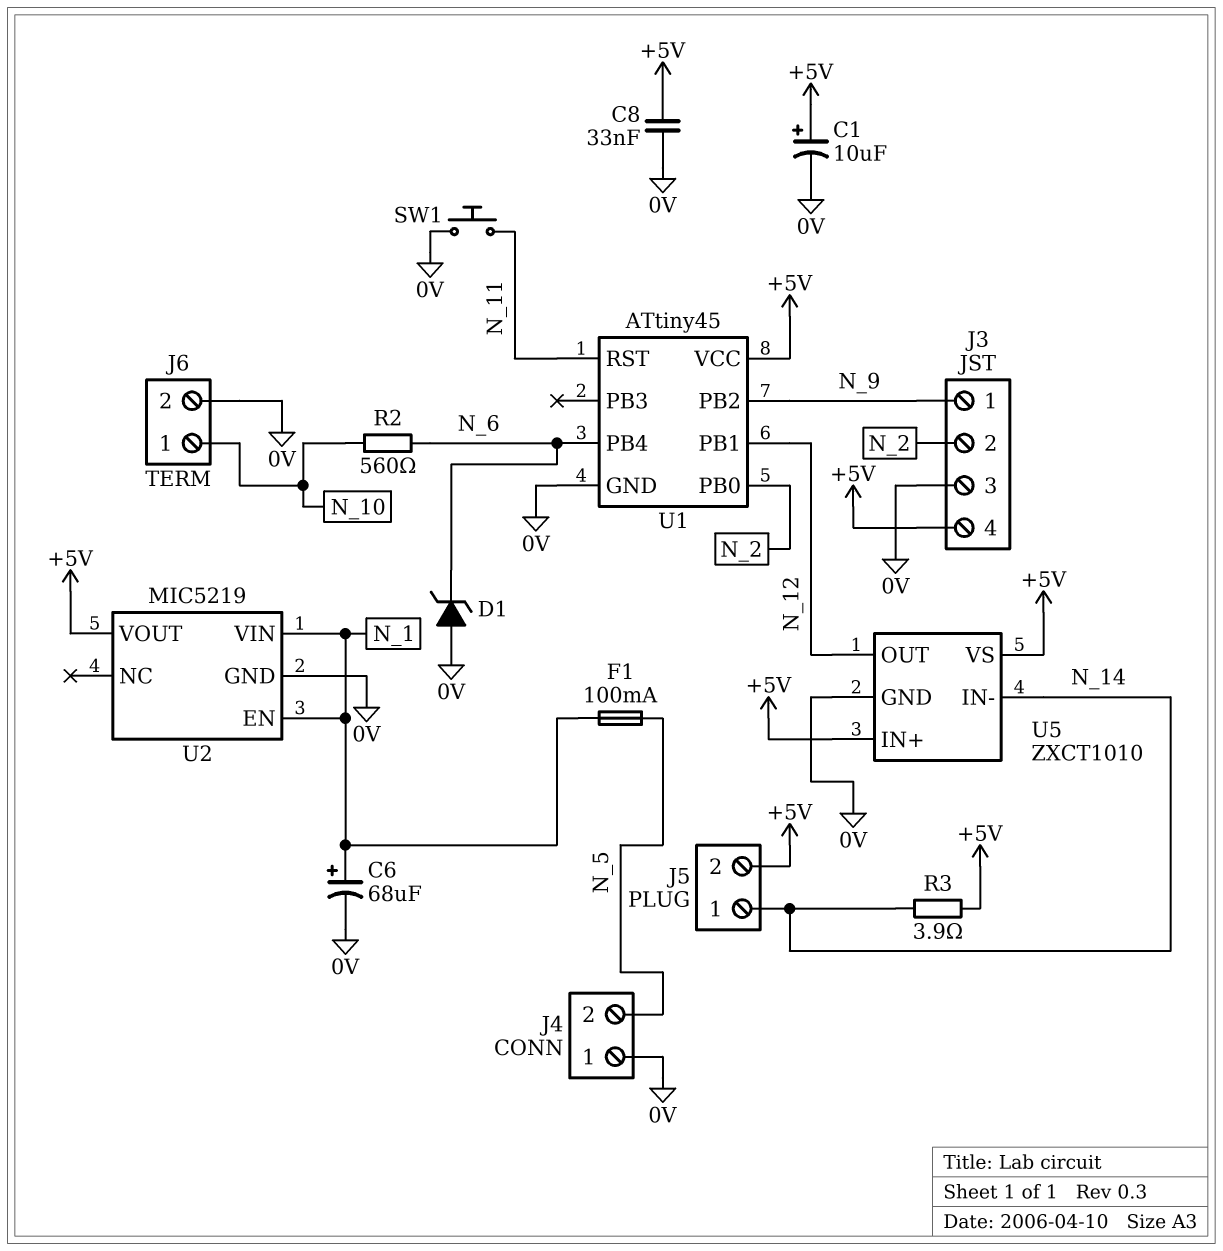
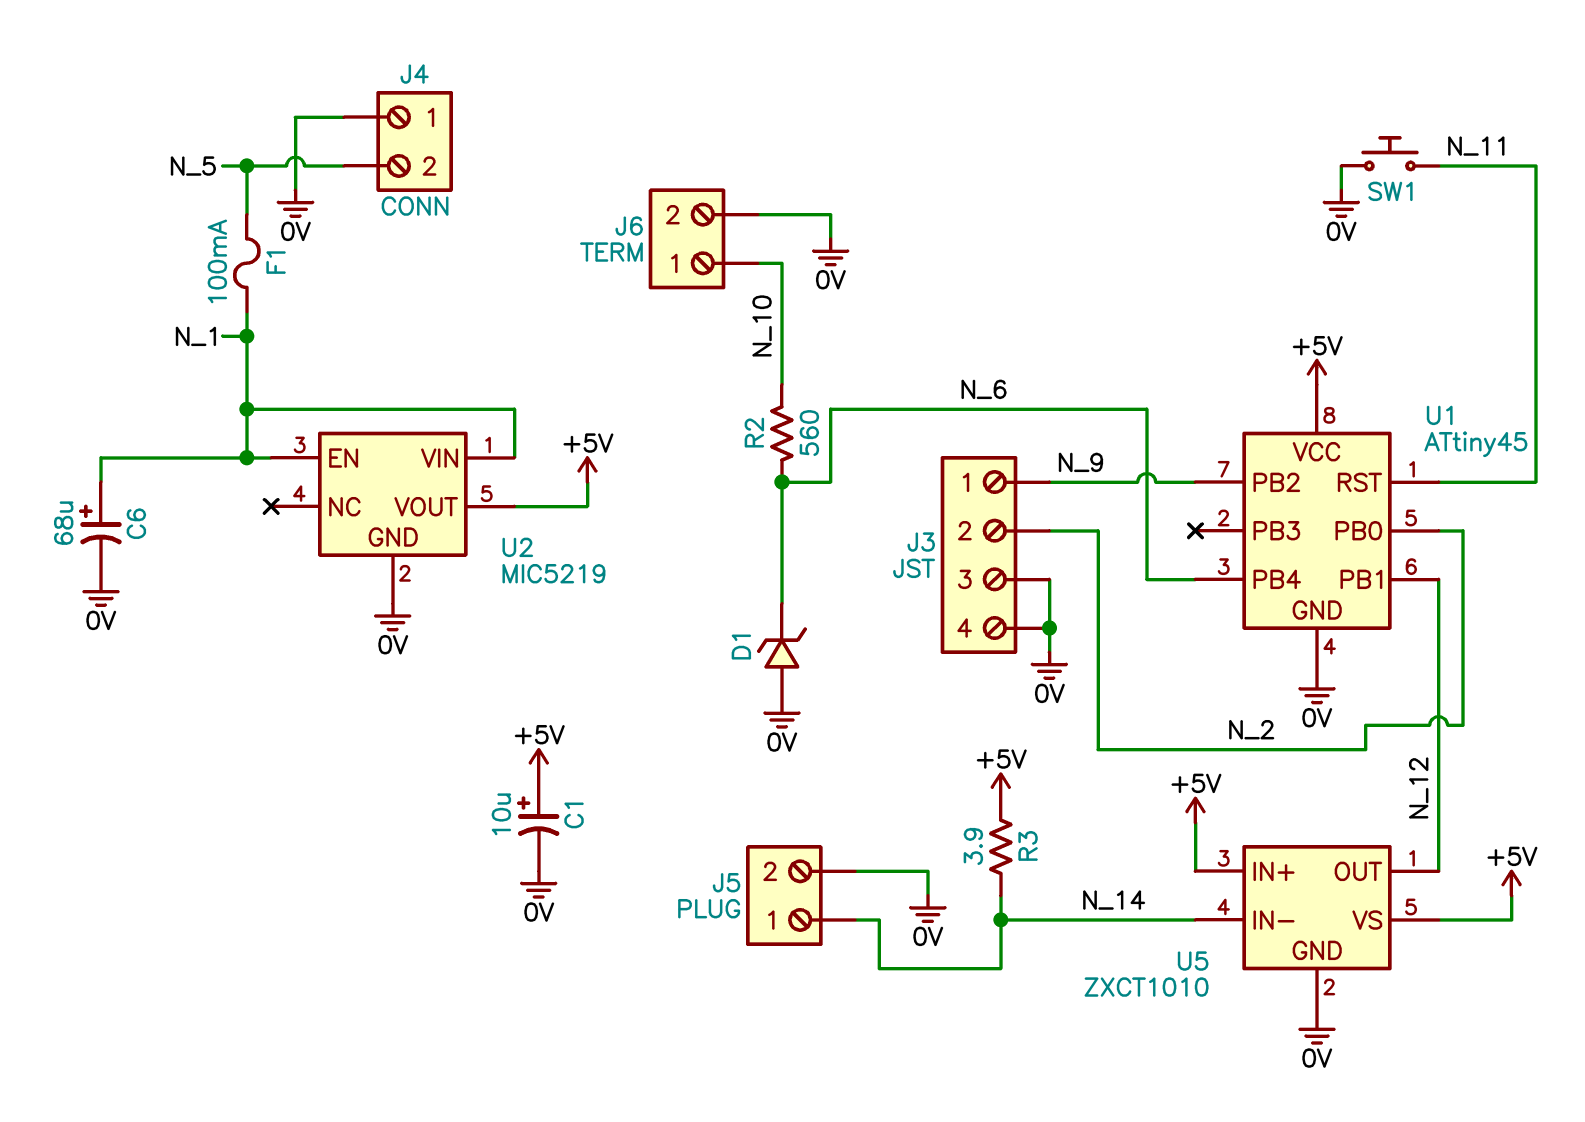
C8: 33nF (+5V, 0V) -> none
J3 pin 4: +5V -> 0V
J5 pin 2: +5V -> 0V

